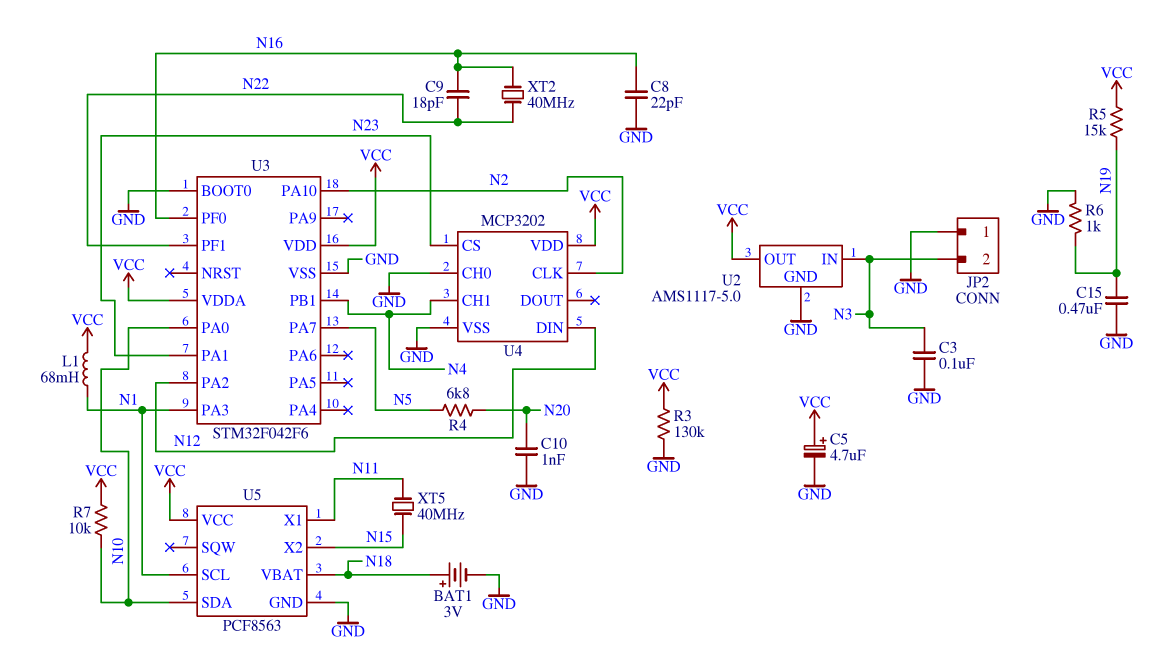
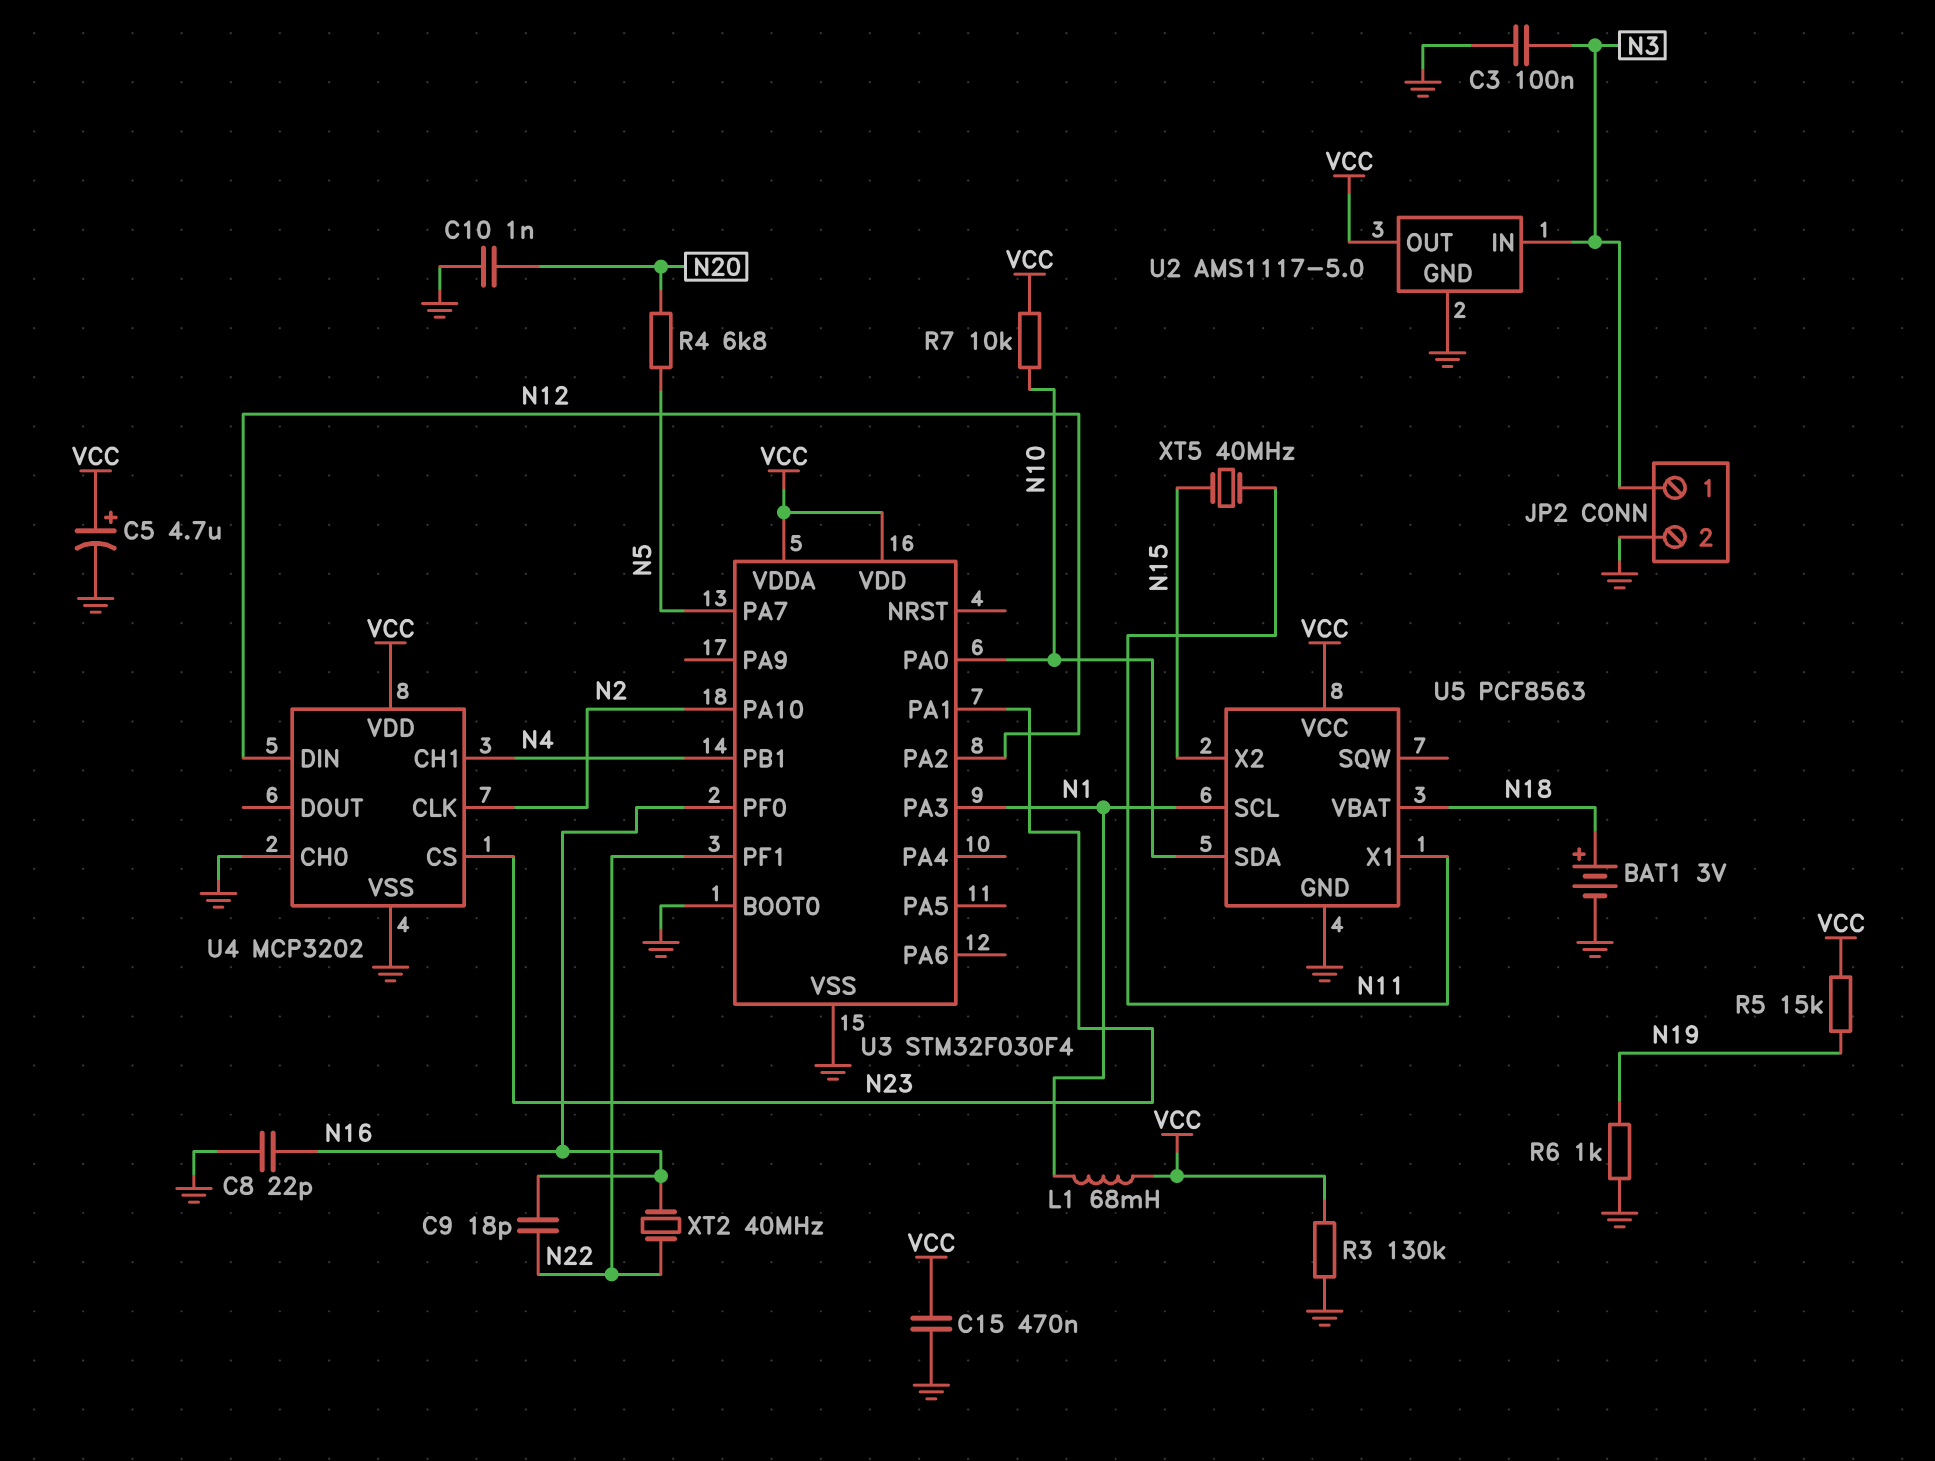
C15: 470nF (GND, N19) -> 470nF (GND, VCC)
JP2 pin 1: GND -> N3
JP2 pin 2: N3 -> GND
U3: STM32F042F6 -> STM32F030F4

